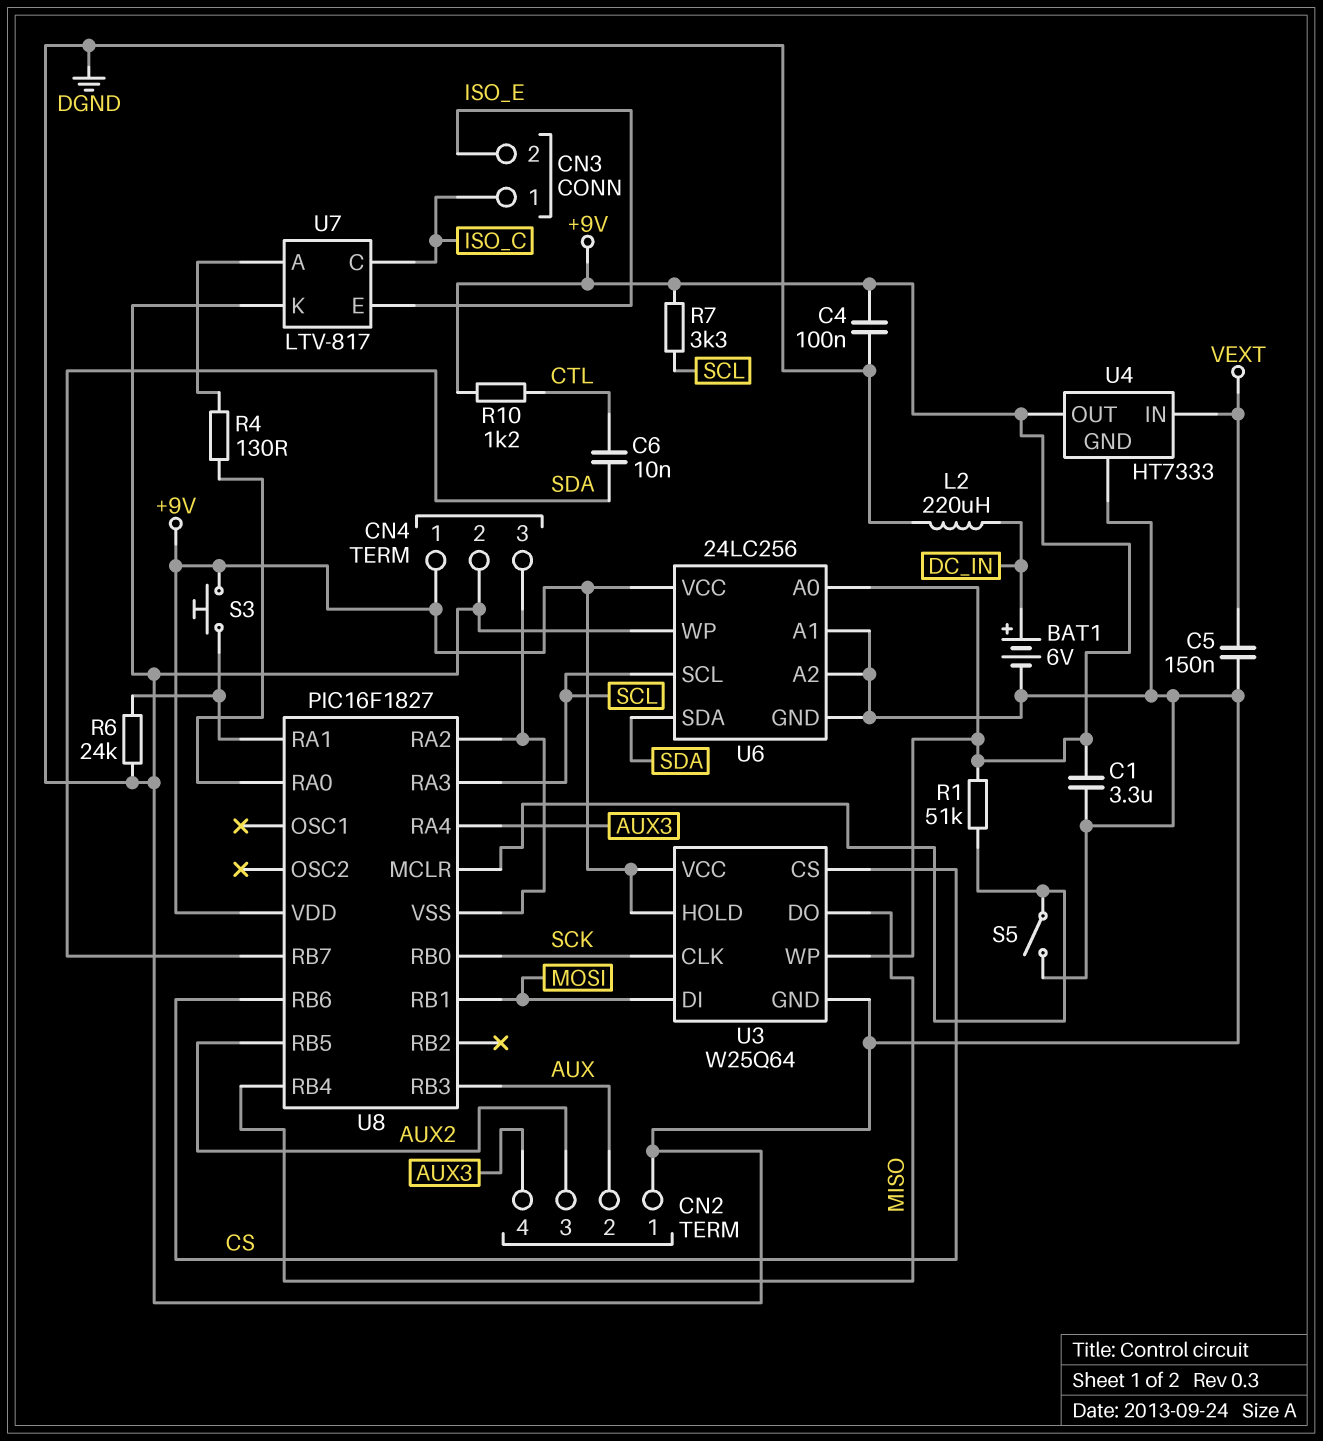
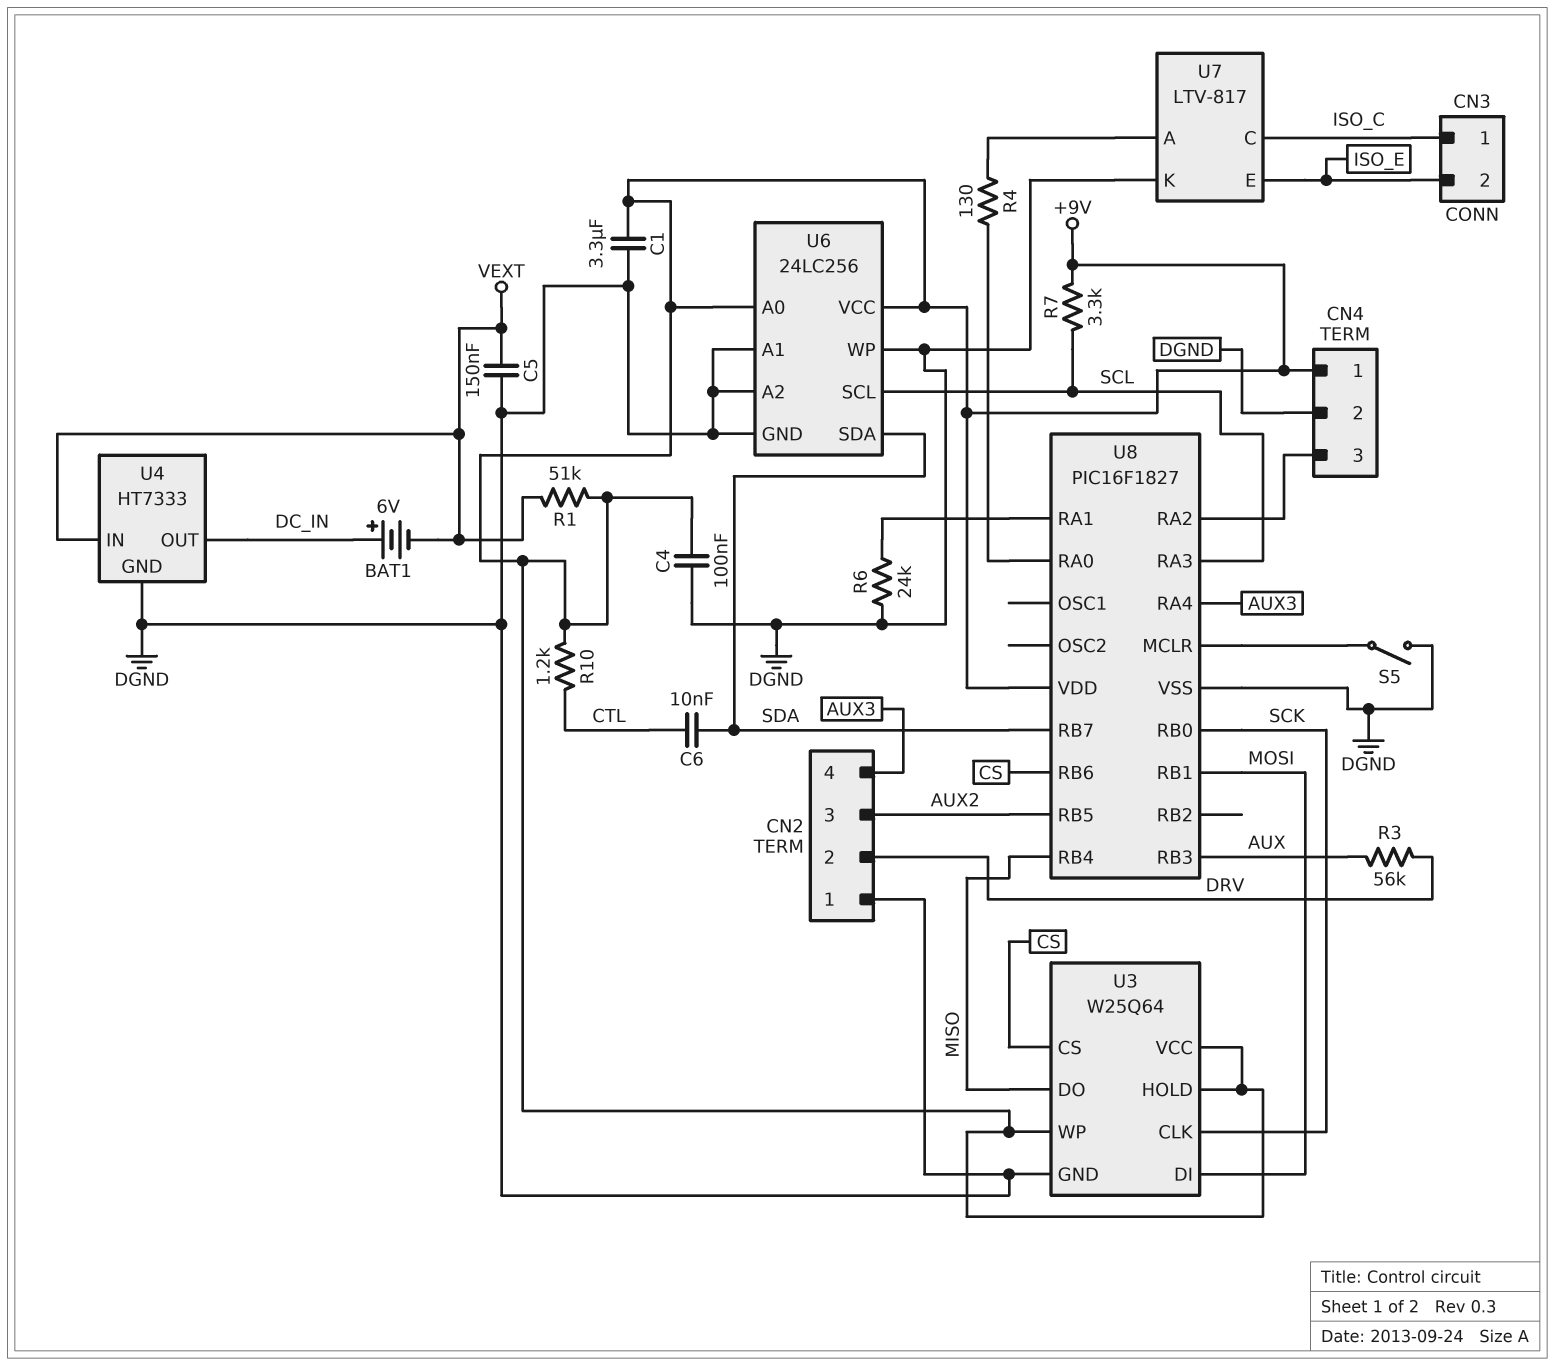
BAT1: 6V (plus DC_IN, minus DGND) -> 6V (plus DC_IN, minus VEXT)
CN2 pin 2: AUX -> DRV
L2: 220uH (DC_IN, DGND) -> none
R1: 51k (+9V, U8/MCLR) -> 51k (+9V, VEXT)
R3: none -> 56k (AUX, DRV)
S3: button (+9V, U8/RA1) -> none
U4 pin OUT: +9V -> DC_IN
U8 pin VSS: CN4/3 -> DGND

